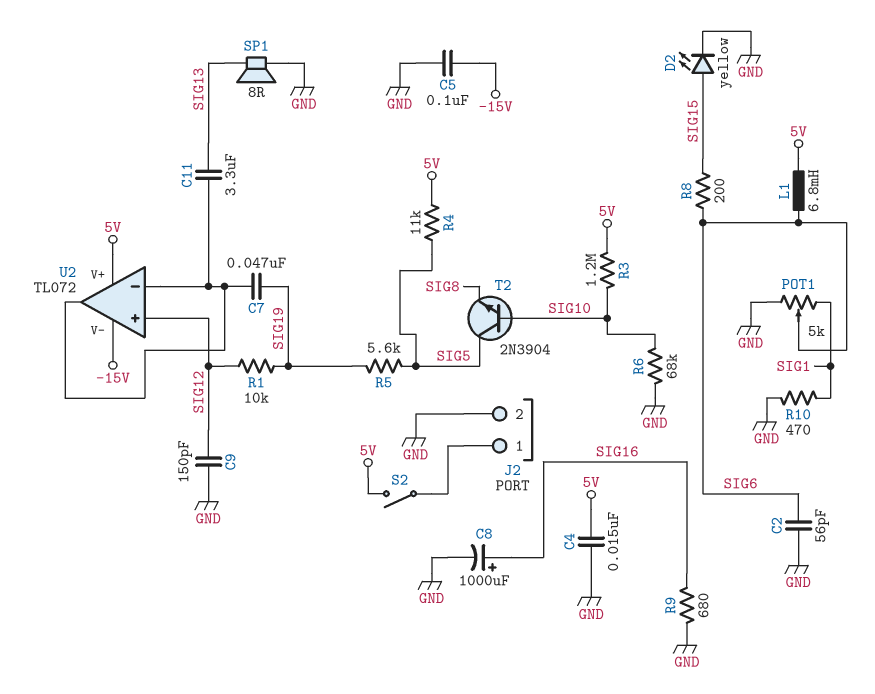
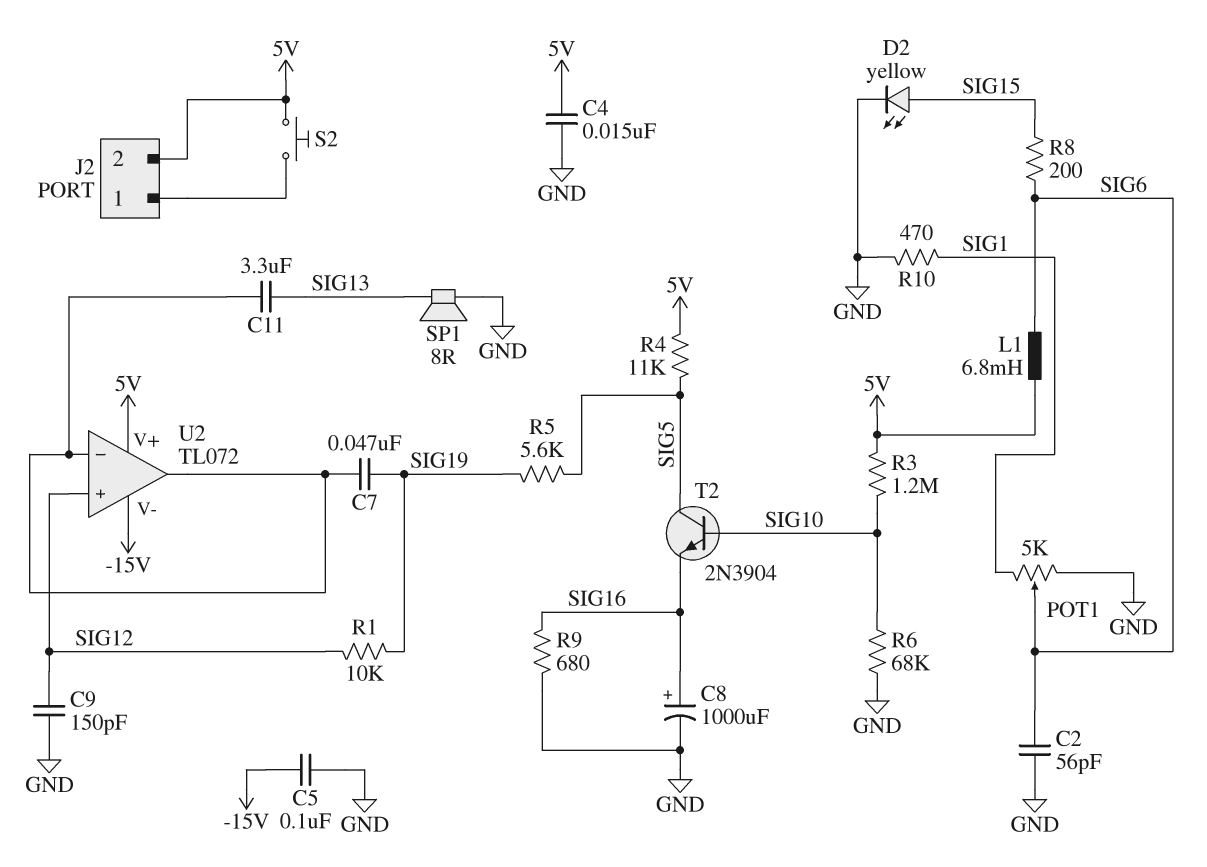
J2 pin 2: GND -> 5V
S2: switch (5V, J2/1) -> button (5V, J2/1)
T2: NPN 2N3904 (B SIG10, C SIG5, E SIG8) -> NPN 2N3904 (B SIG10, C SIG5, E SIG16)

